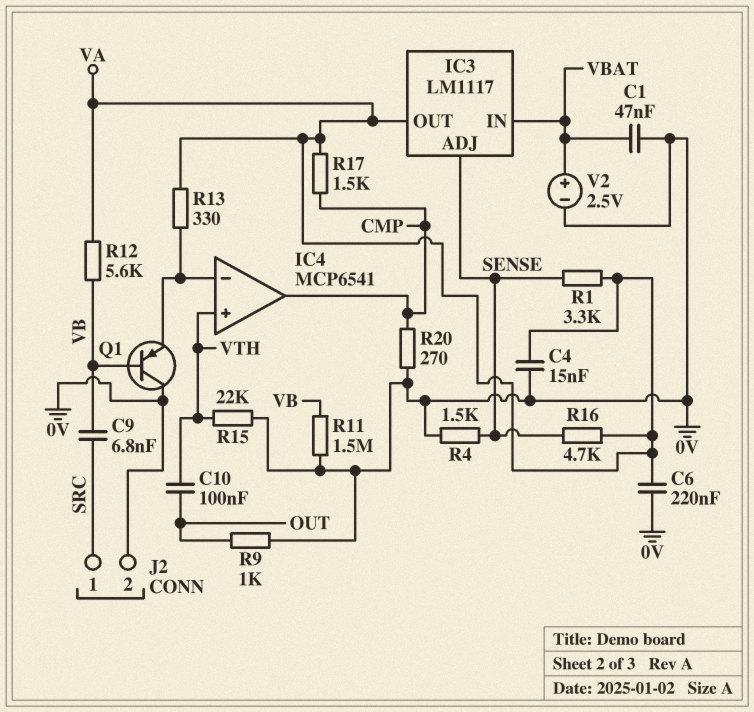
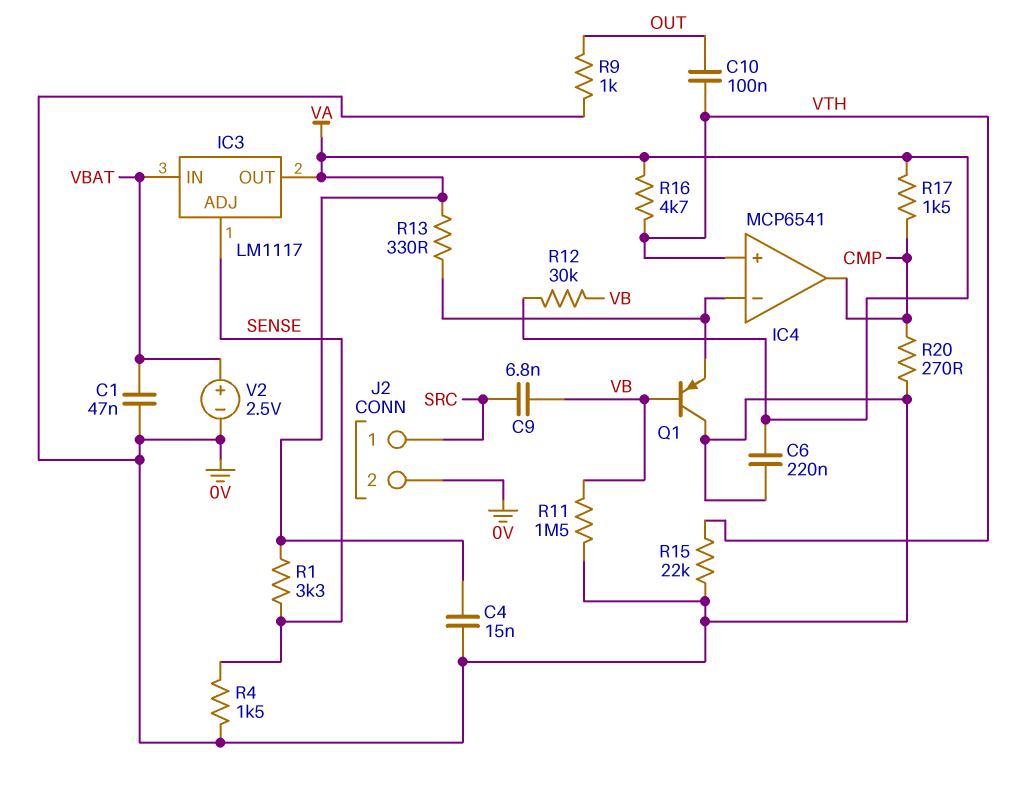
R12: 5.6k (VA, VB) -> 30k (VA, VB)
R16: 4.7k (SENSE, VA) -> 4.7k (VA, VTH)

